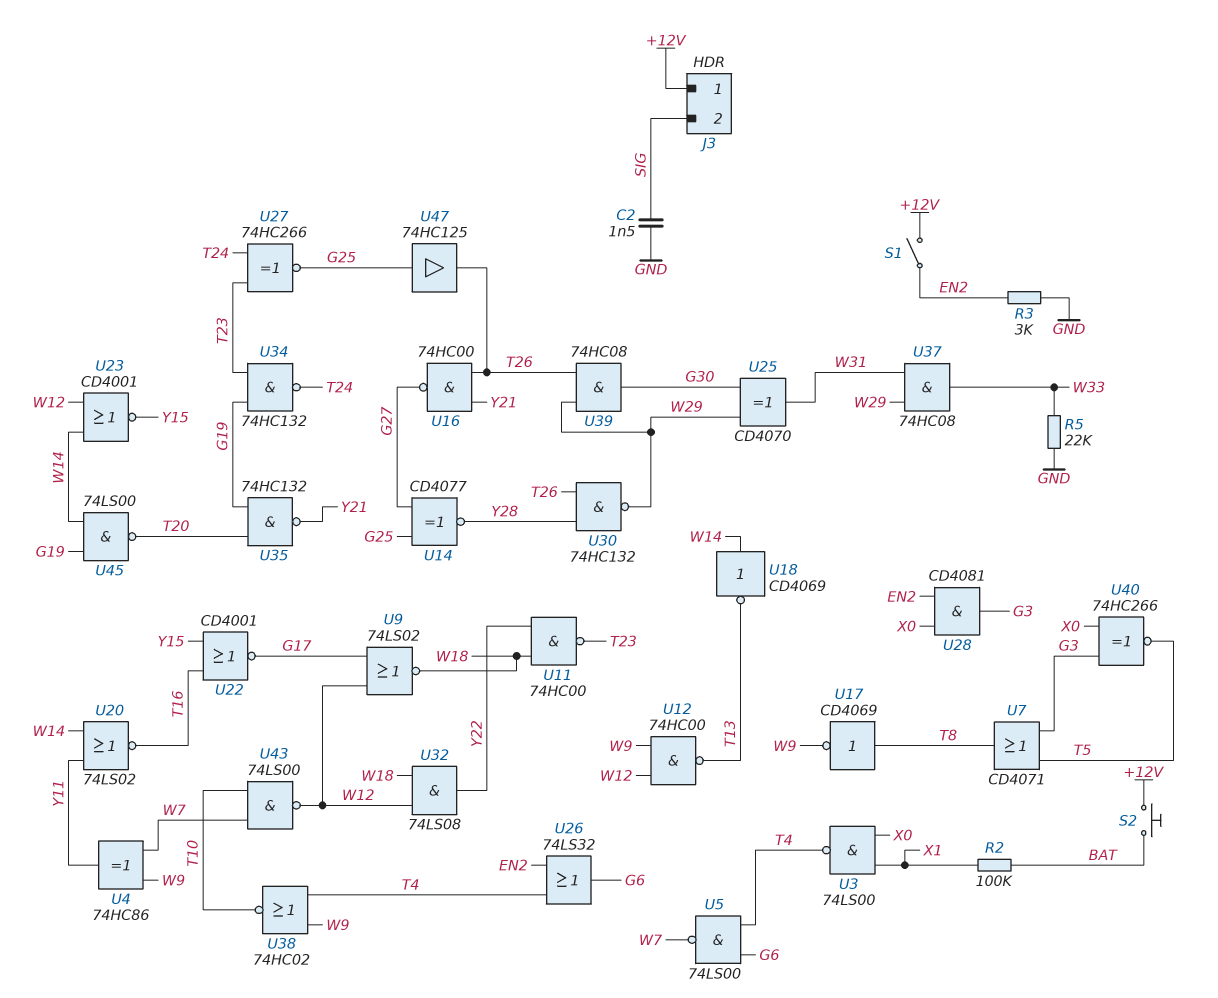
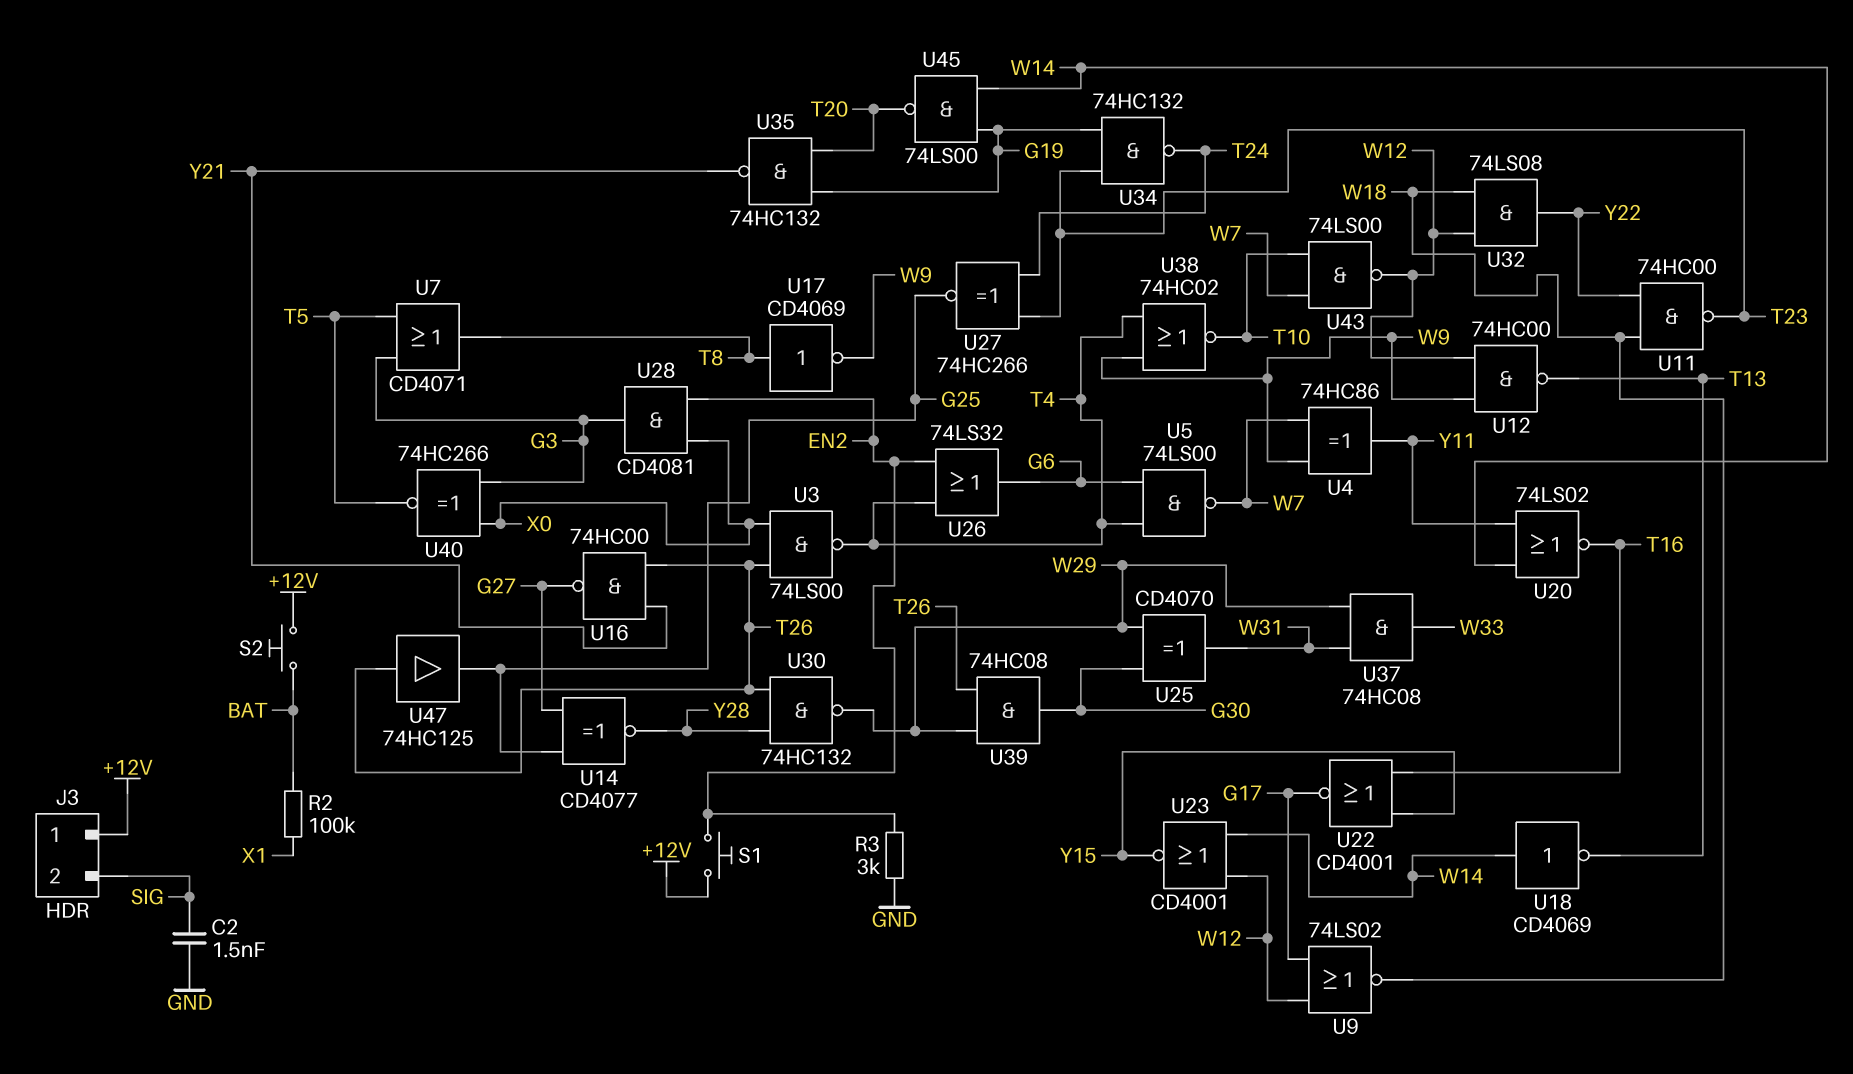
R5: 22k (GND, W33) -> none
S1: switch (+12V, EN2) -> button (+12V, EN2)
U3: NAND 74LS00 (in X0, in X1, out T4) -> NAND 74LS00 (in T26, in X0, out T4)
U47: buffer 74HC125 (in G25, out T26) -> buffer 74HC125 (in T26, out G25)

